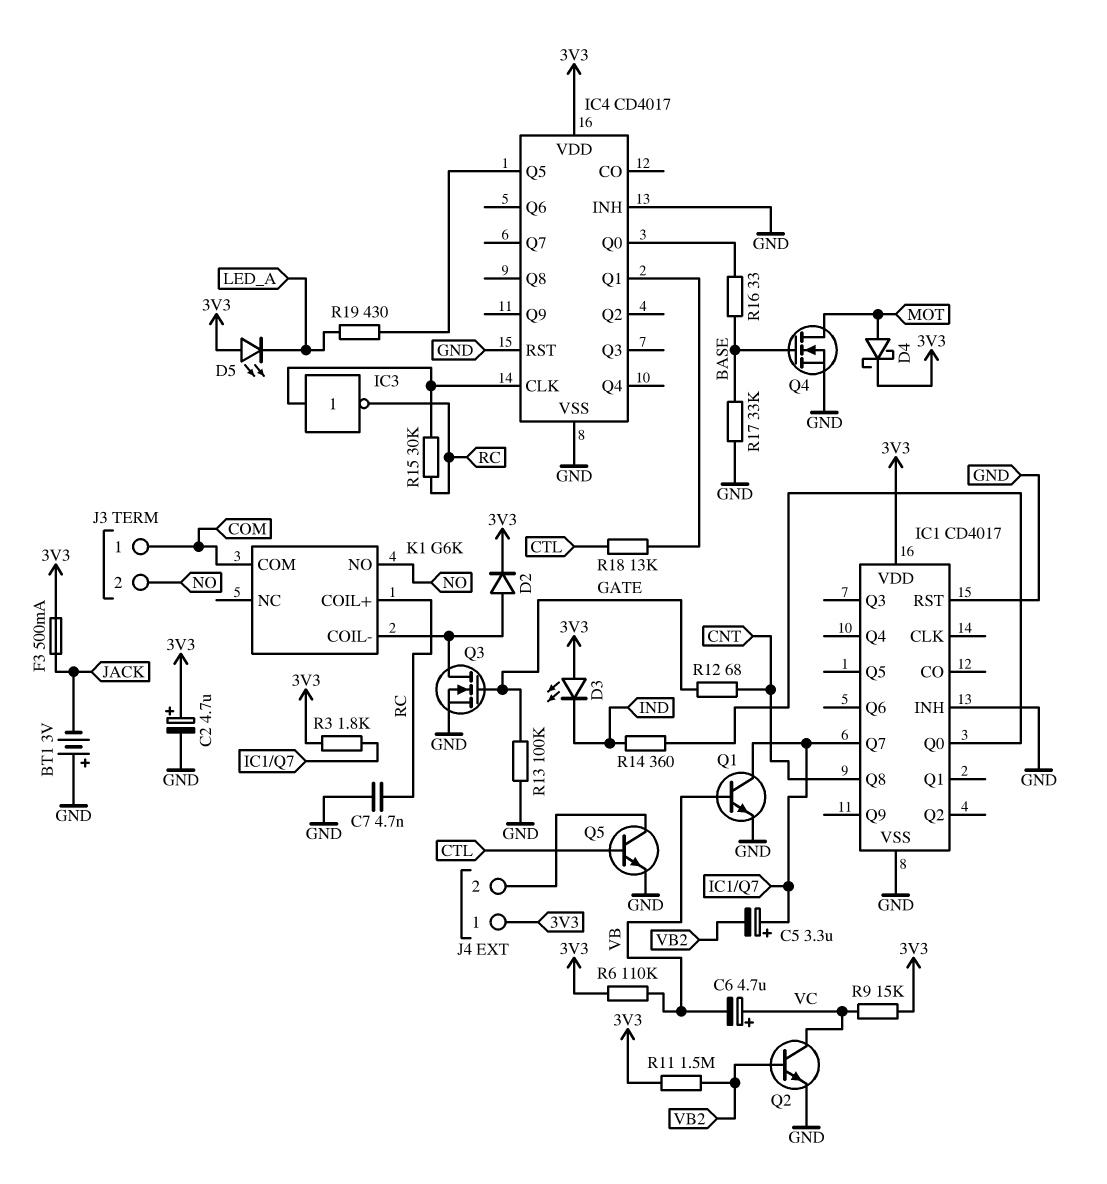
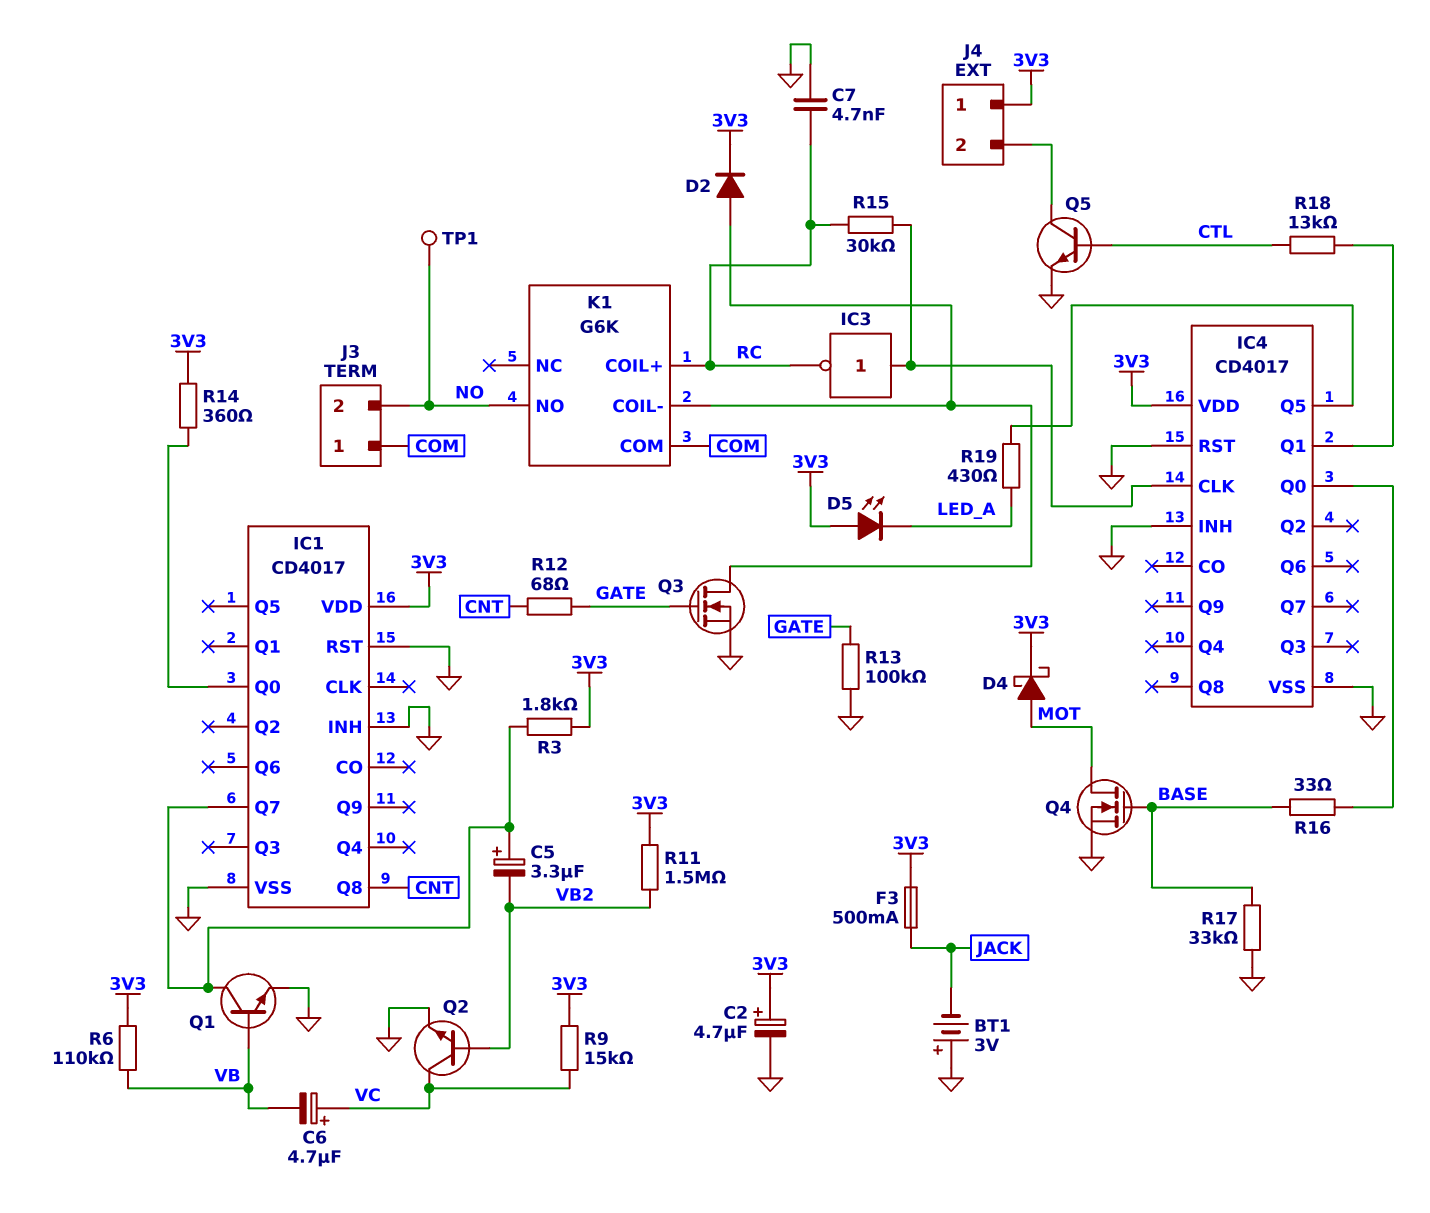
D3: LED (A 3V3, K IND) -> none
R14: 360 (IC1/Q0, IND) -> 360 (3V3, IC1/Q0)
TP1: none -> test point (NO)

